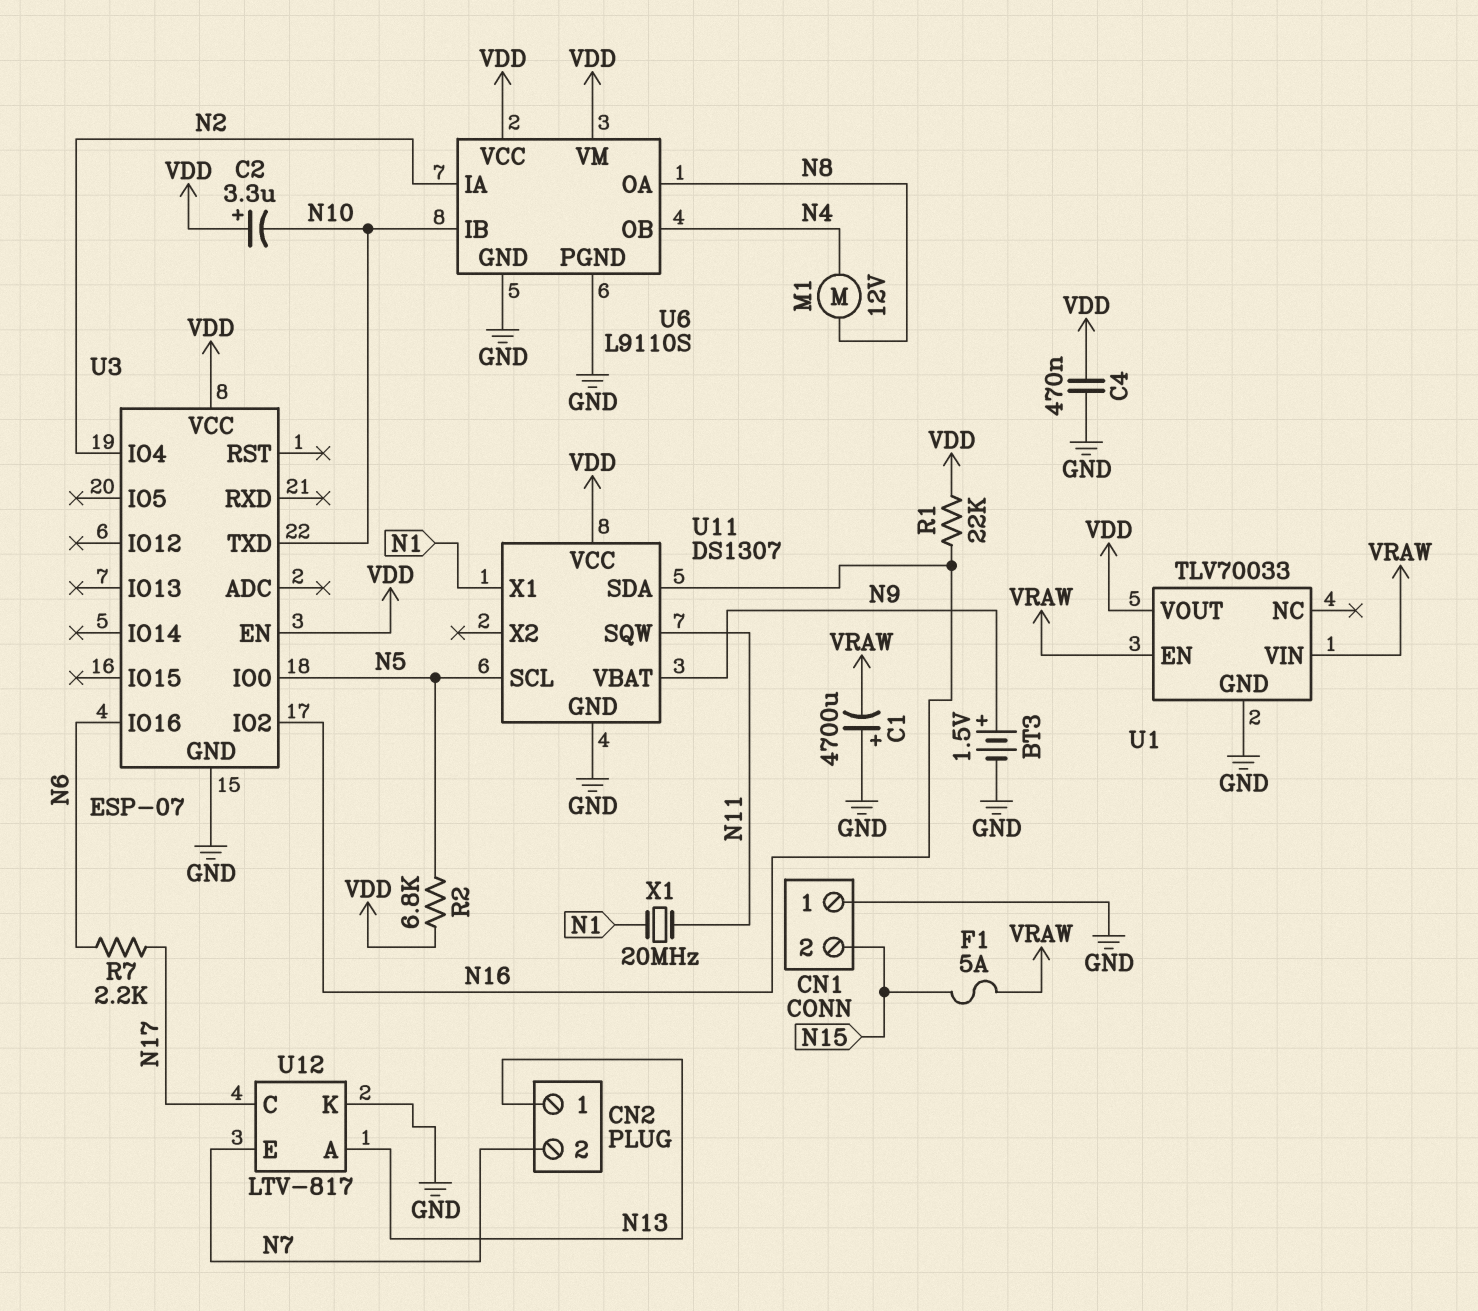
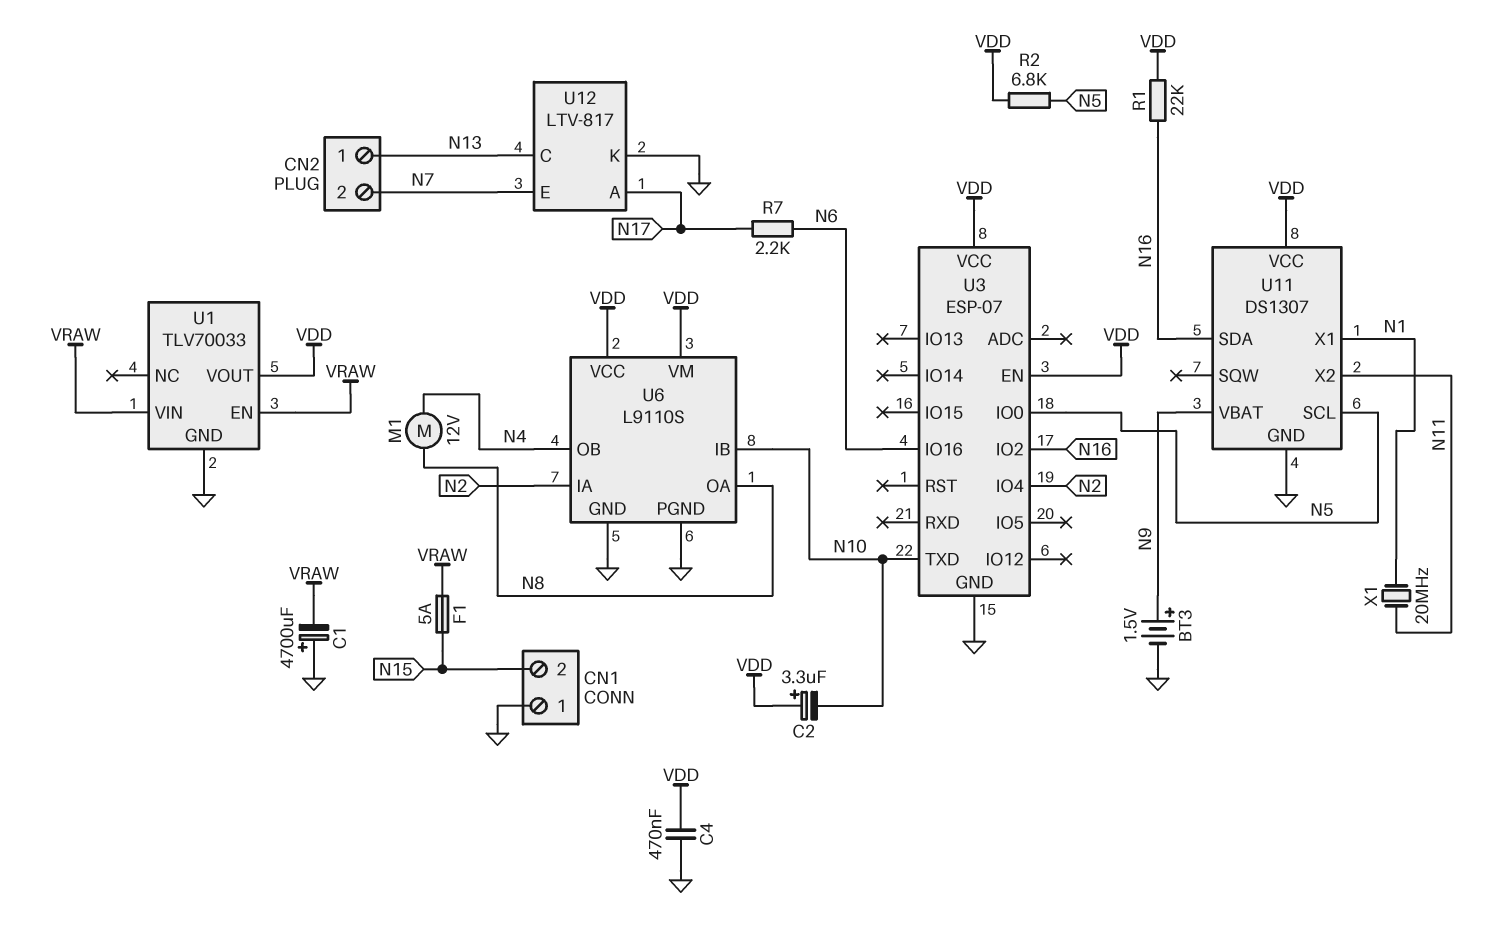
U11 pin SQW: N11 -> none
U11 pin X2: none -> N11
U12 pin A: N13 -> N17
U12 pin C: N17 -> N13

